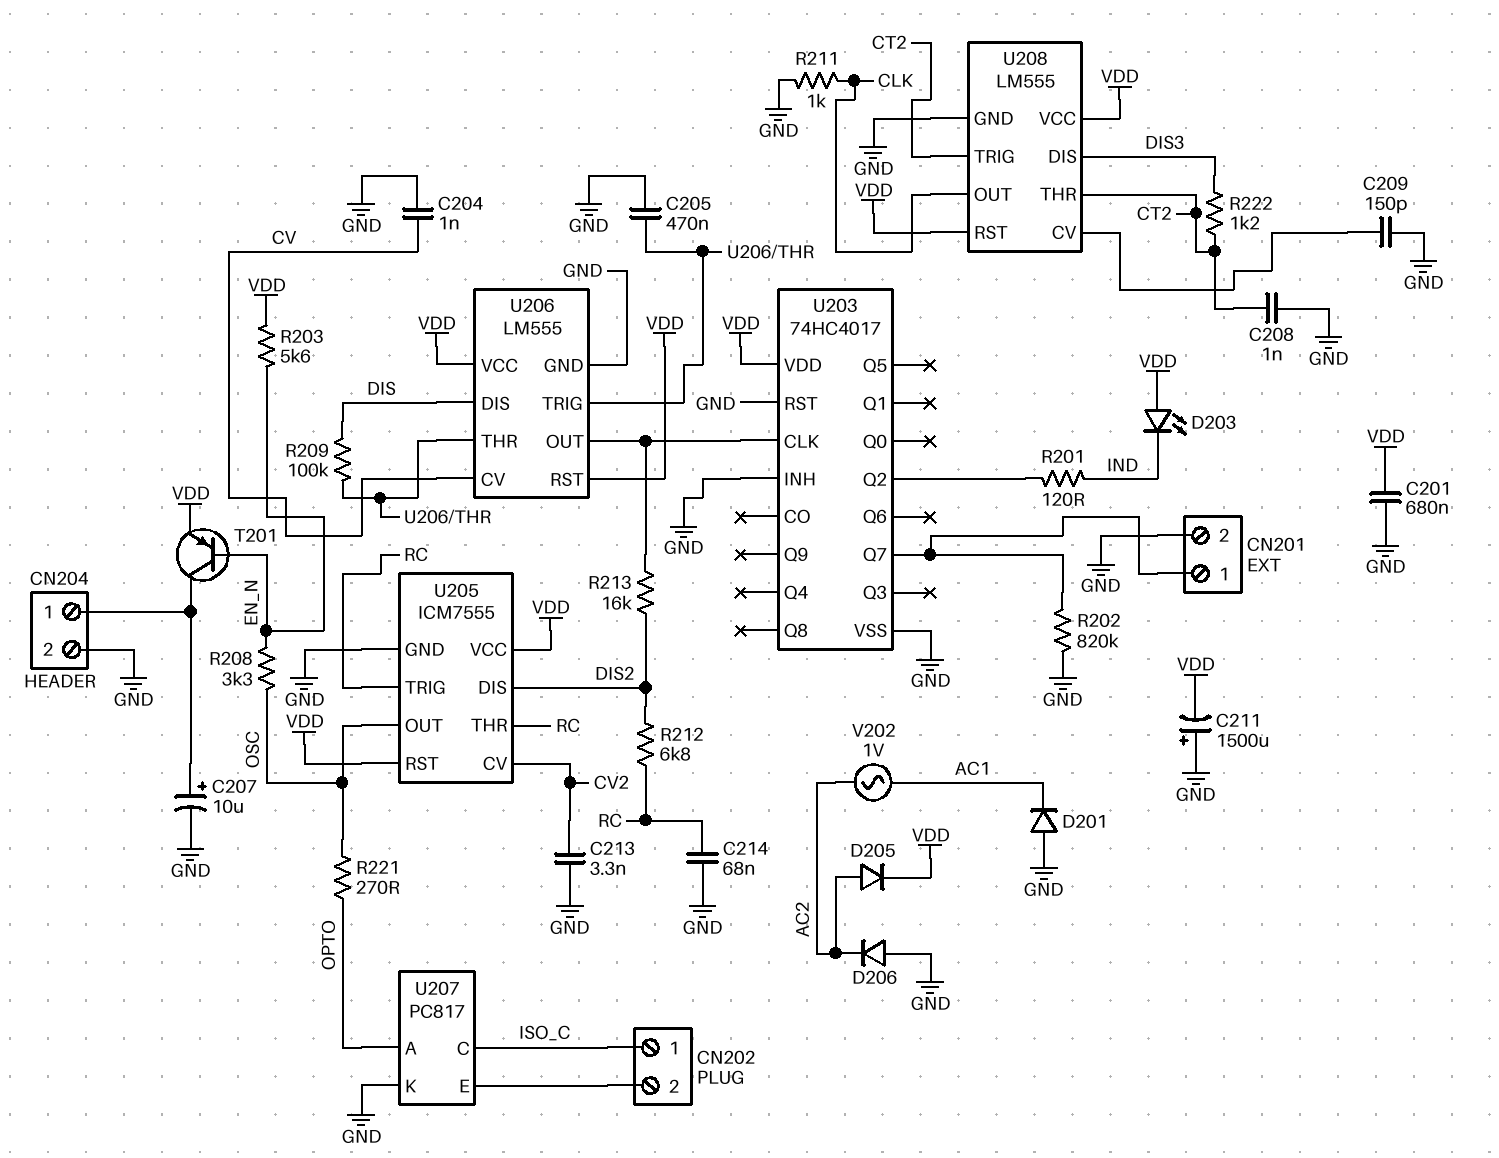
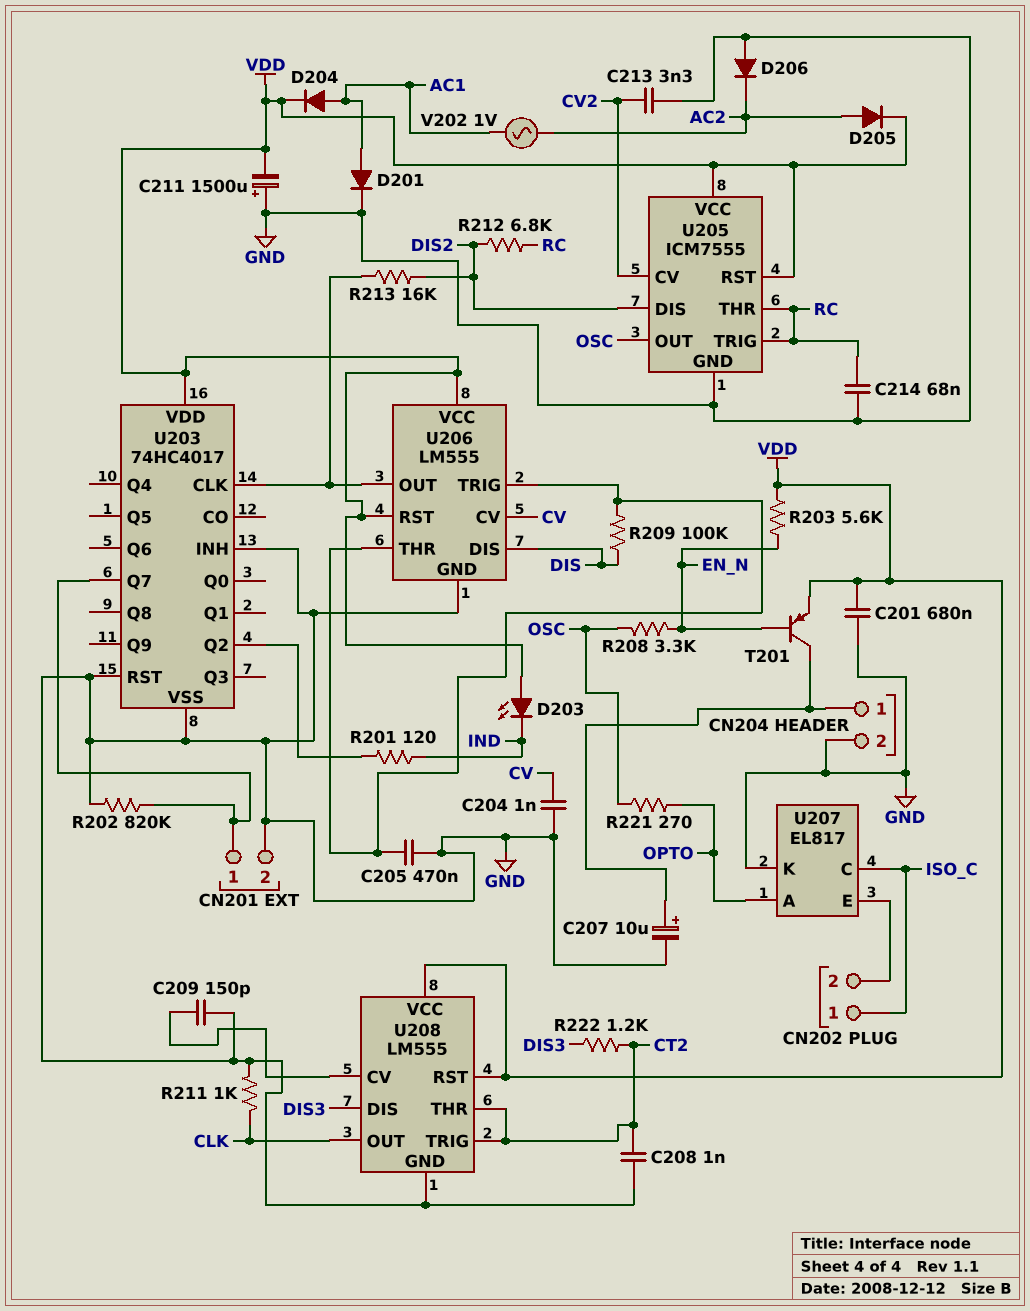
D201: diode (A GND, K AC1) -> diode (A AC1, K GND)
D204: none -> diode (A AC1, K VDD)
U207: PC817 -> EL817

